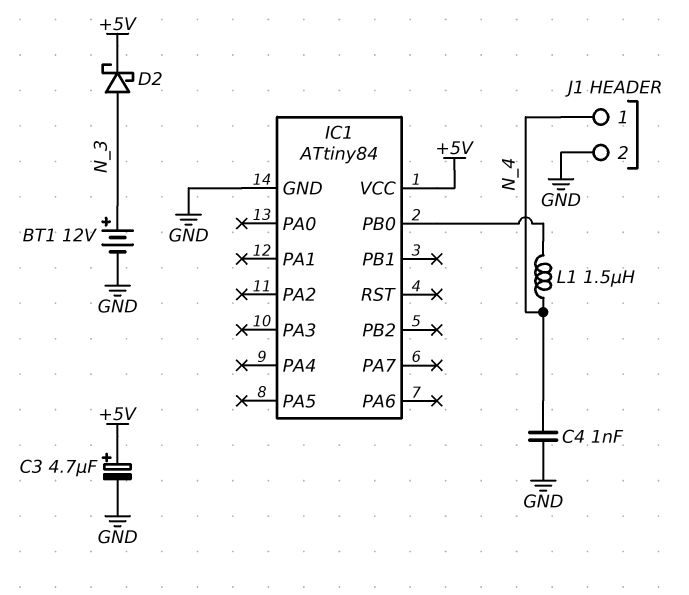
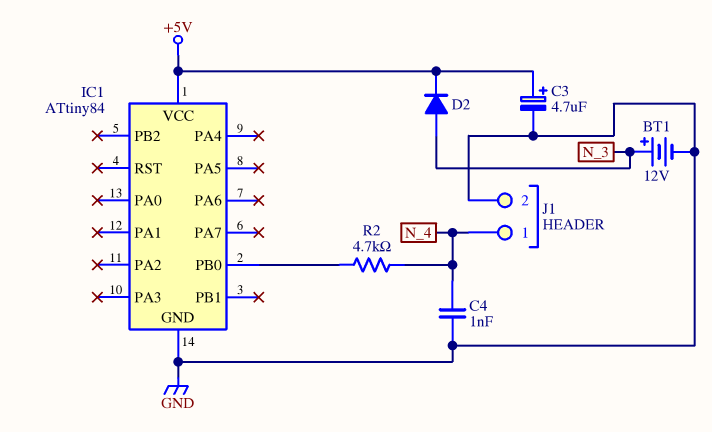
D2: schottky (A N_3, K +5V) -> diode (A N_3, K +5V)
L1: 1.5uH (IC1/PB0, N_4) -> none
R2: none -> 4.7k (IC1/PB0, N_4)

